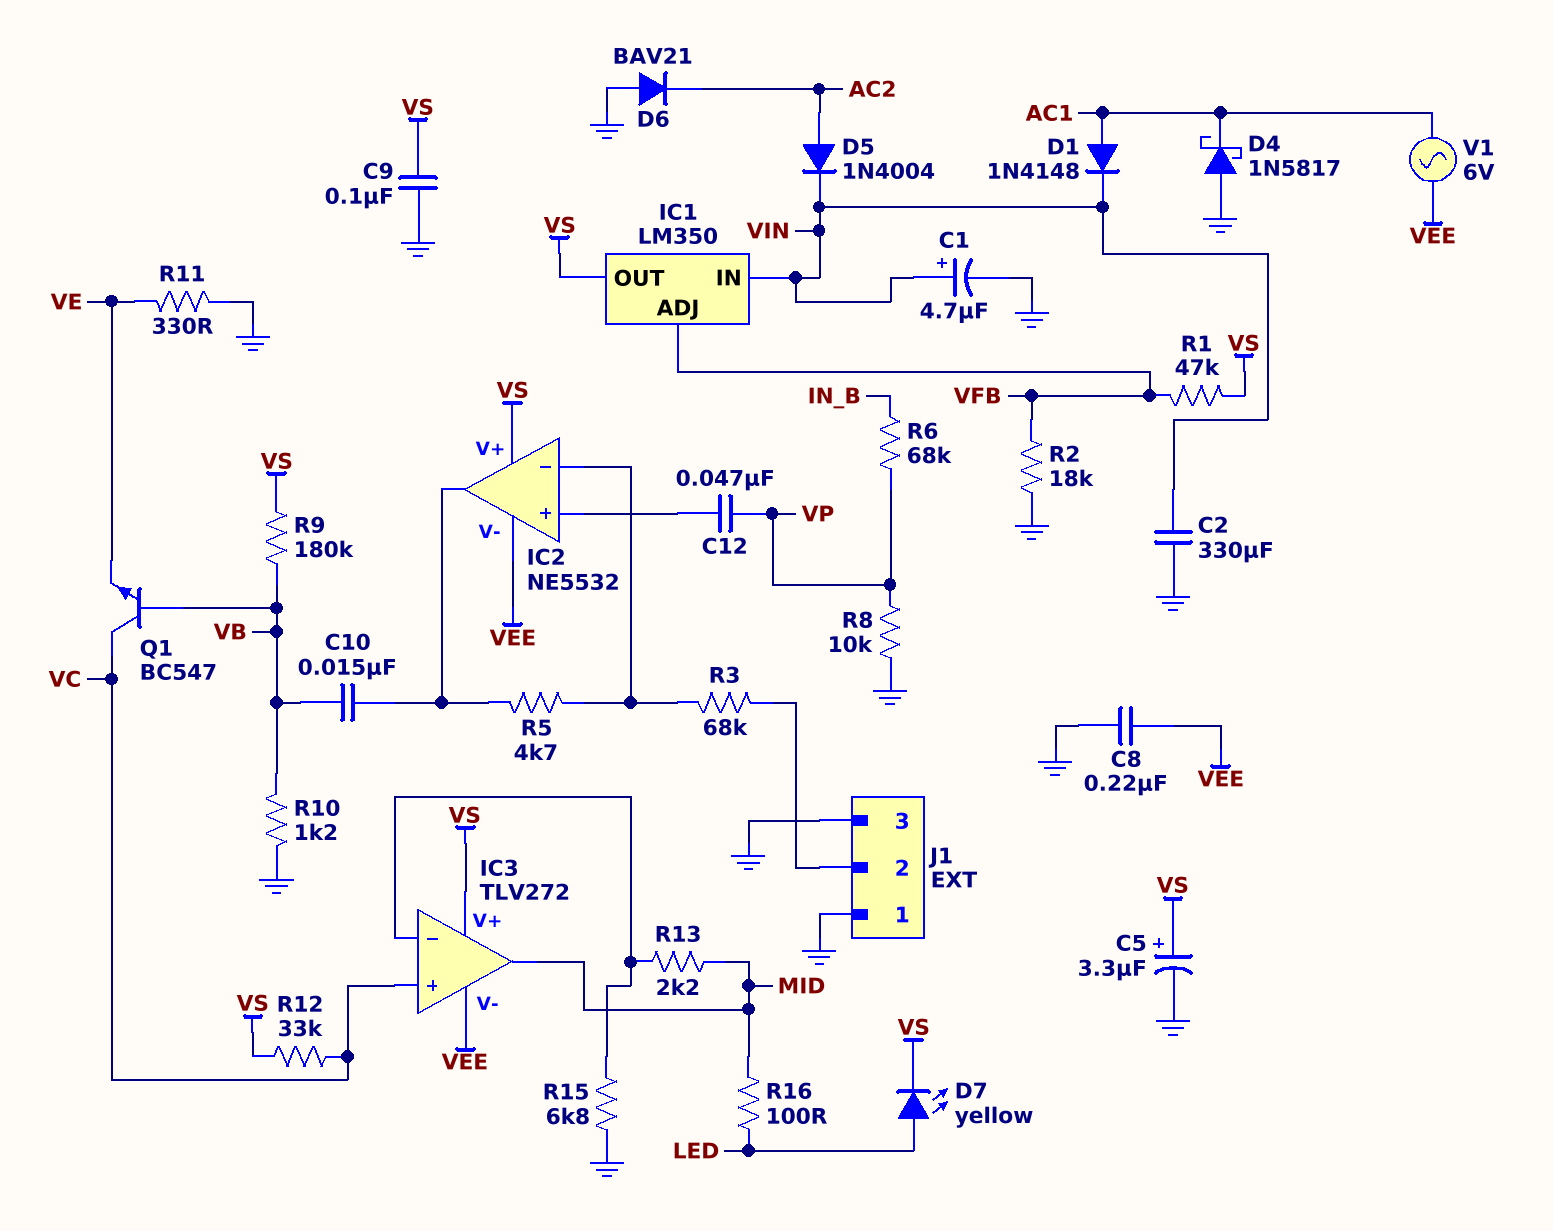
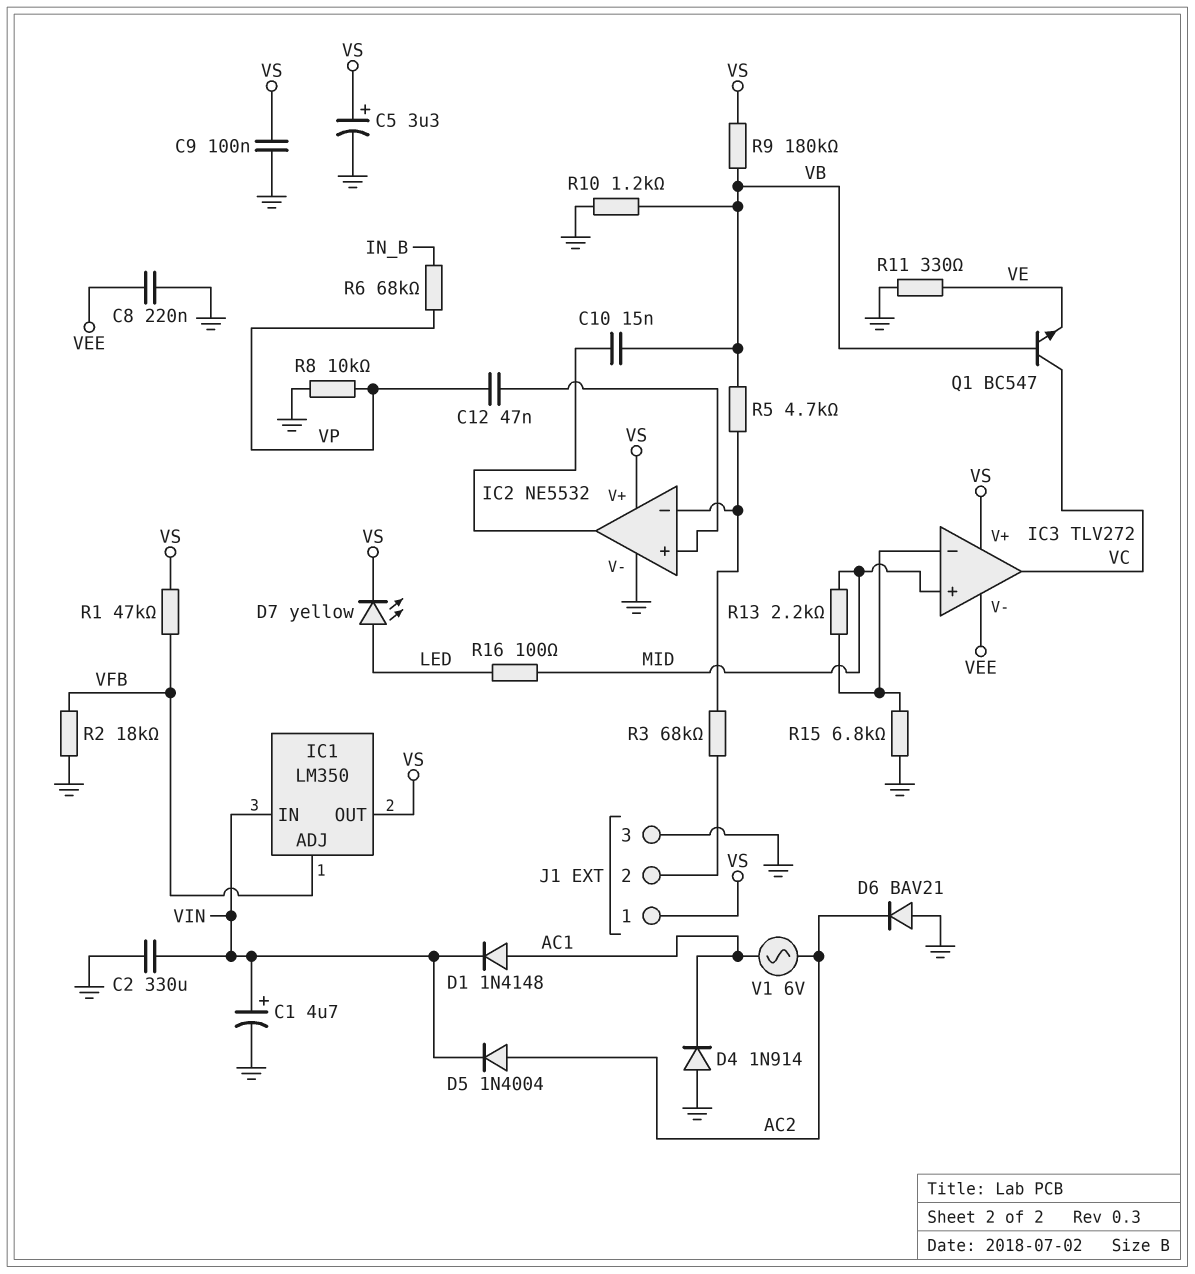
D4: schottky 1N5817 (A GND, K AC1) -> diode 1N914 (A GND, K AC1)
IC2 pin V-: VEE -> GND
IC3 pin in+: VC -> MID
IC3 pin out: MID -> VC
J1 pin 1: GND -> VS
R5: 4.7k (IC2/in-, IC2/out) -> 4.7k (IC2/in-, VB)
R12: 33k (VC, VS) -> none
V1: AC 6V (AC1, VEE) -> AC 6V (AC1, AC2)

